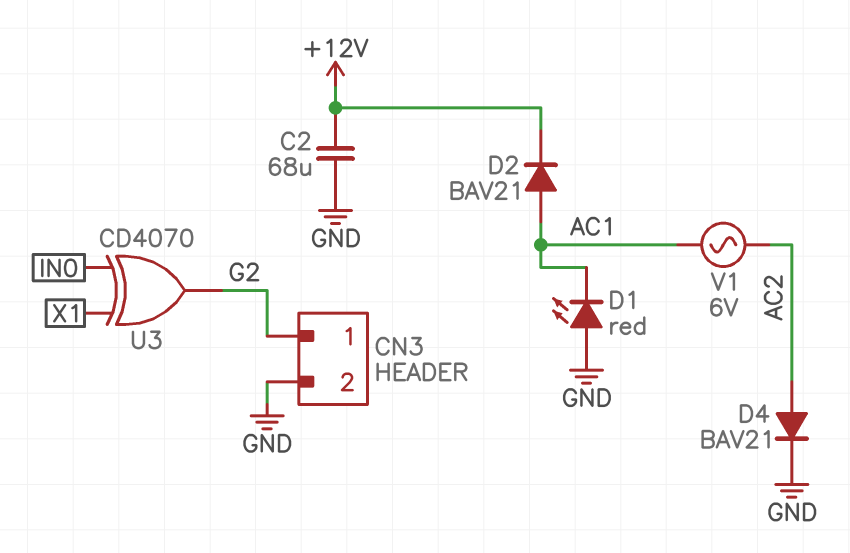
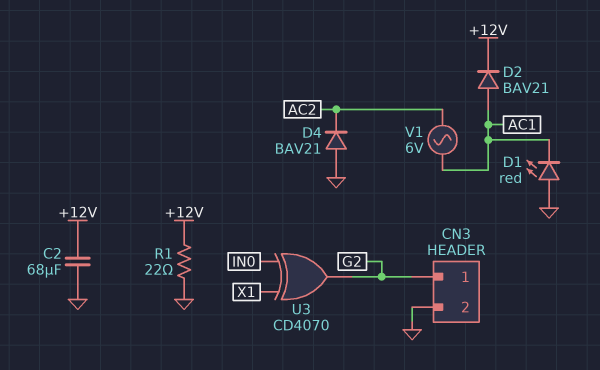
D4: diode BAV21 (A AC2, K GND) -> diode BAV21 (A GND, K AC2)
R1: none -> 22 (+12V, GND)

